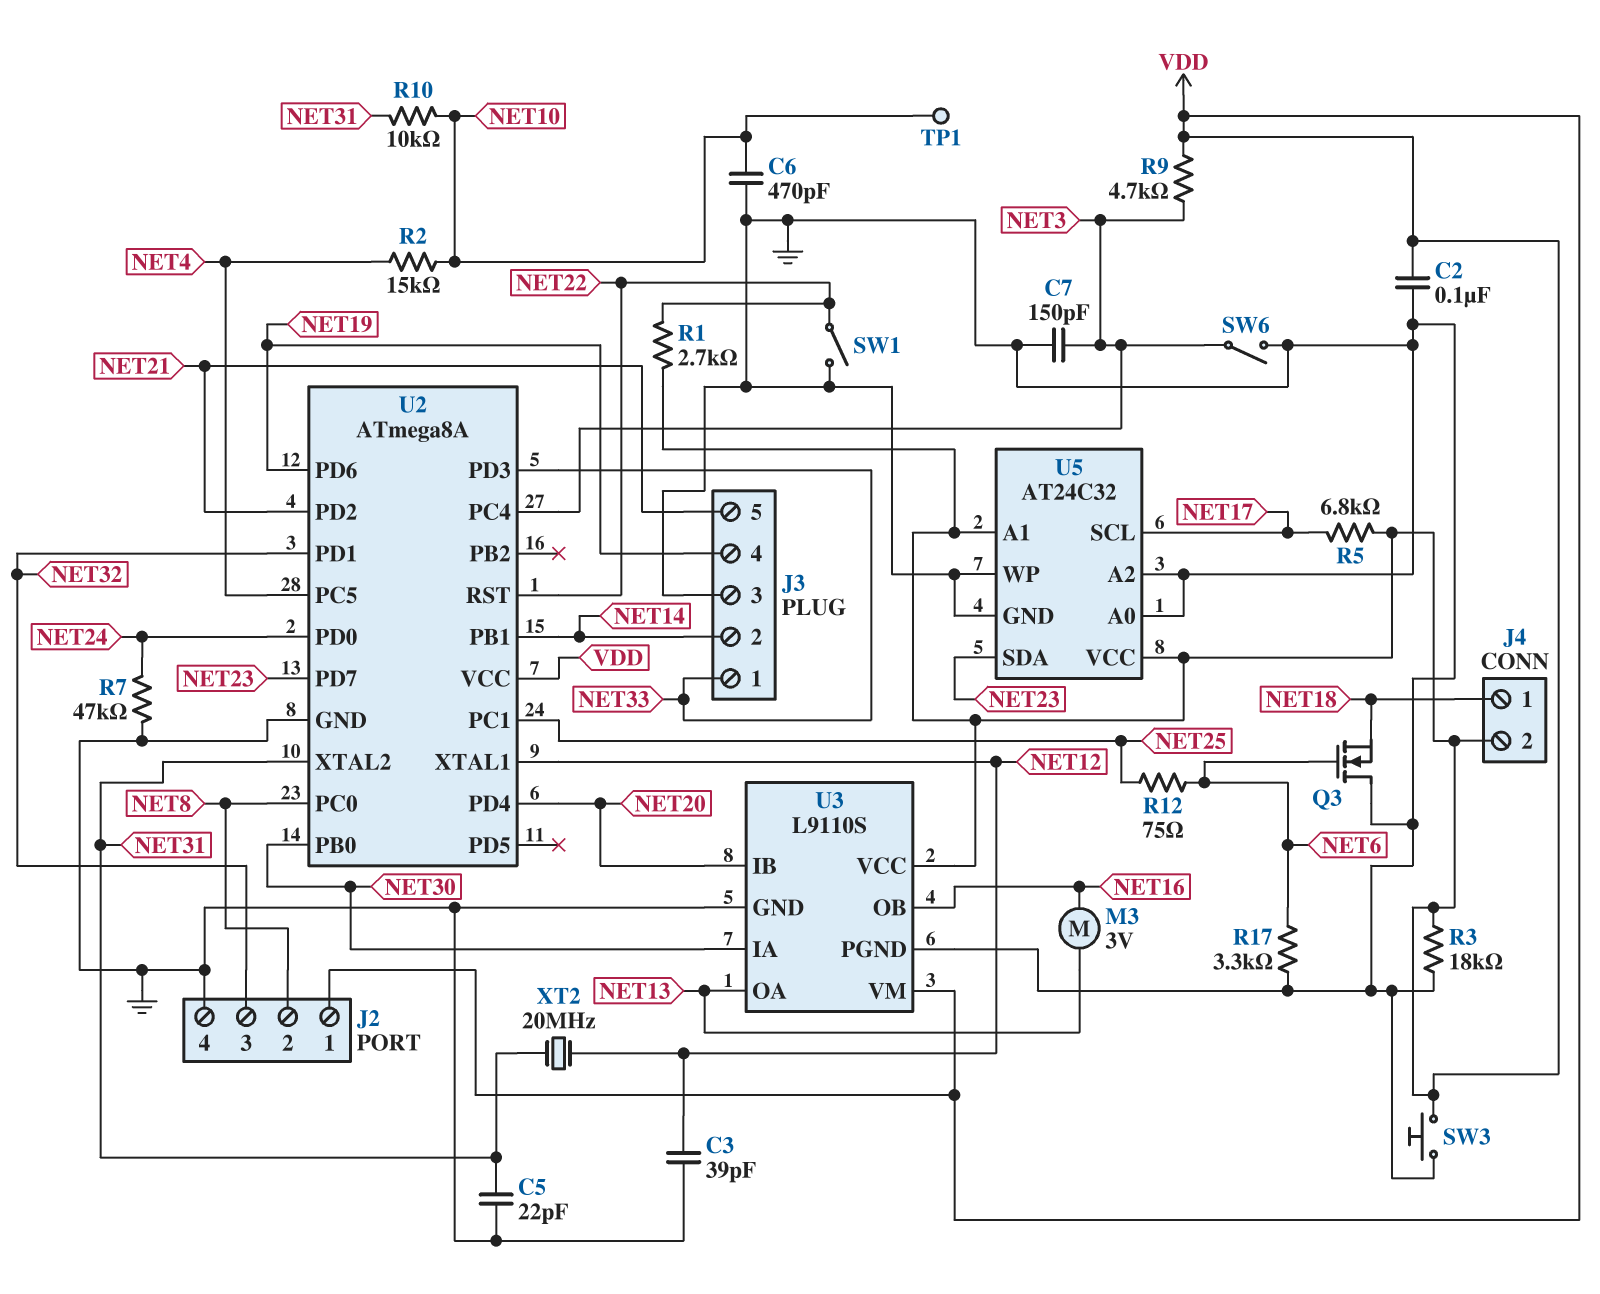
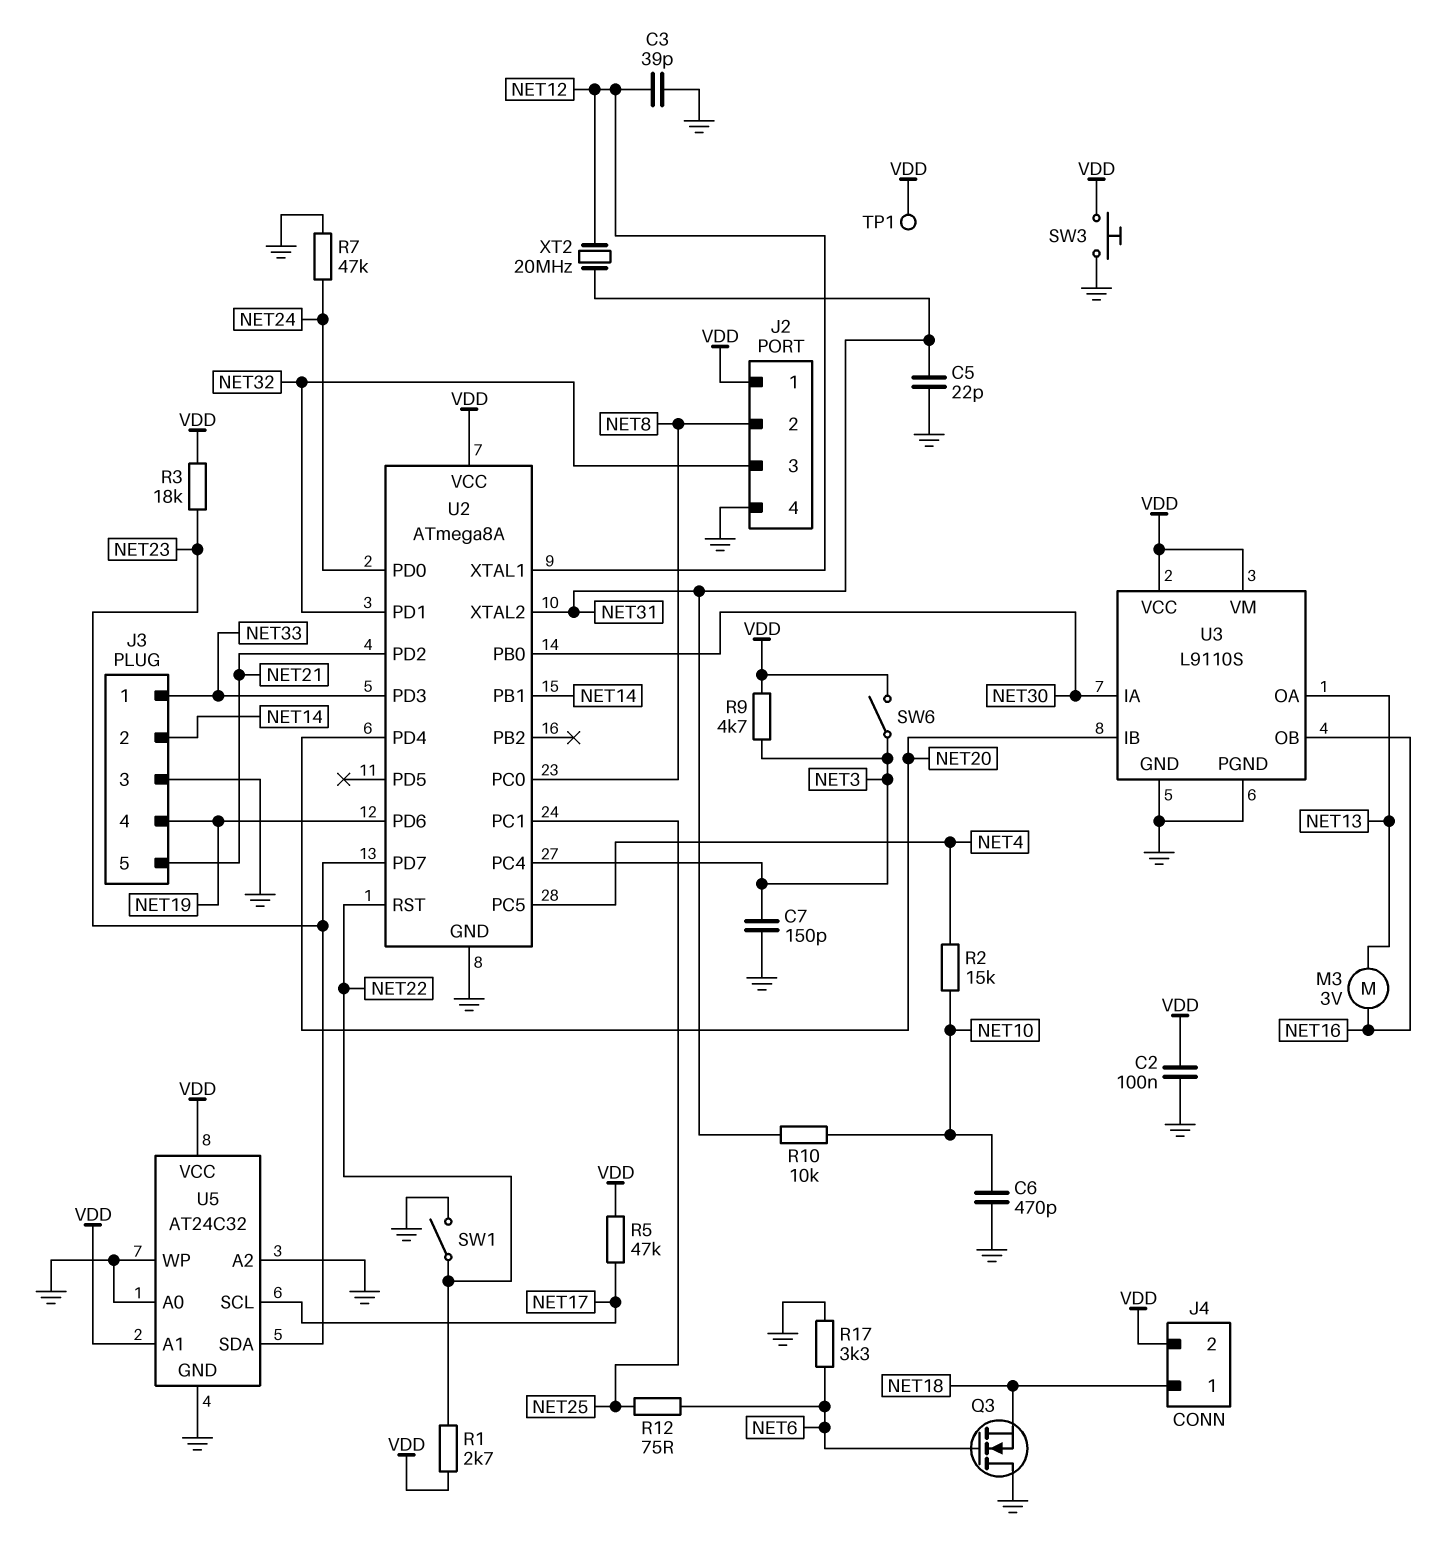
R3: 18k (GND, VDD) -> 18k (NET23, VDD)
R5: 6.8k (NET17, VDD) -> 47k (NET17, VDD)
SW6: switch (GND, NET3) -> switch (NET3, VDD)
TP1: test point (NET10) -> test point (VDD)

